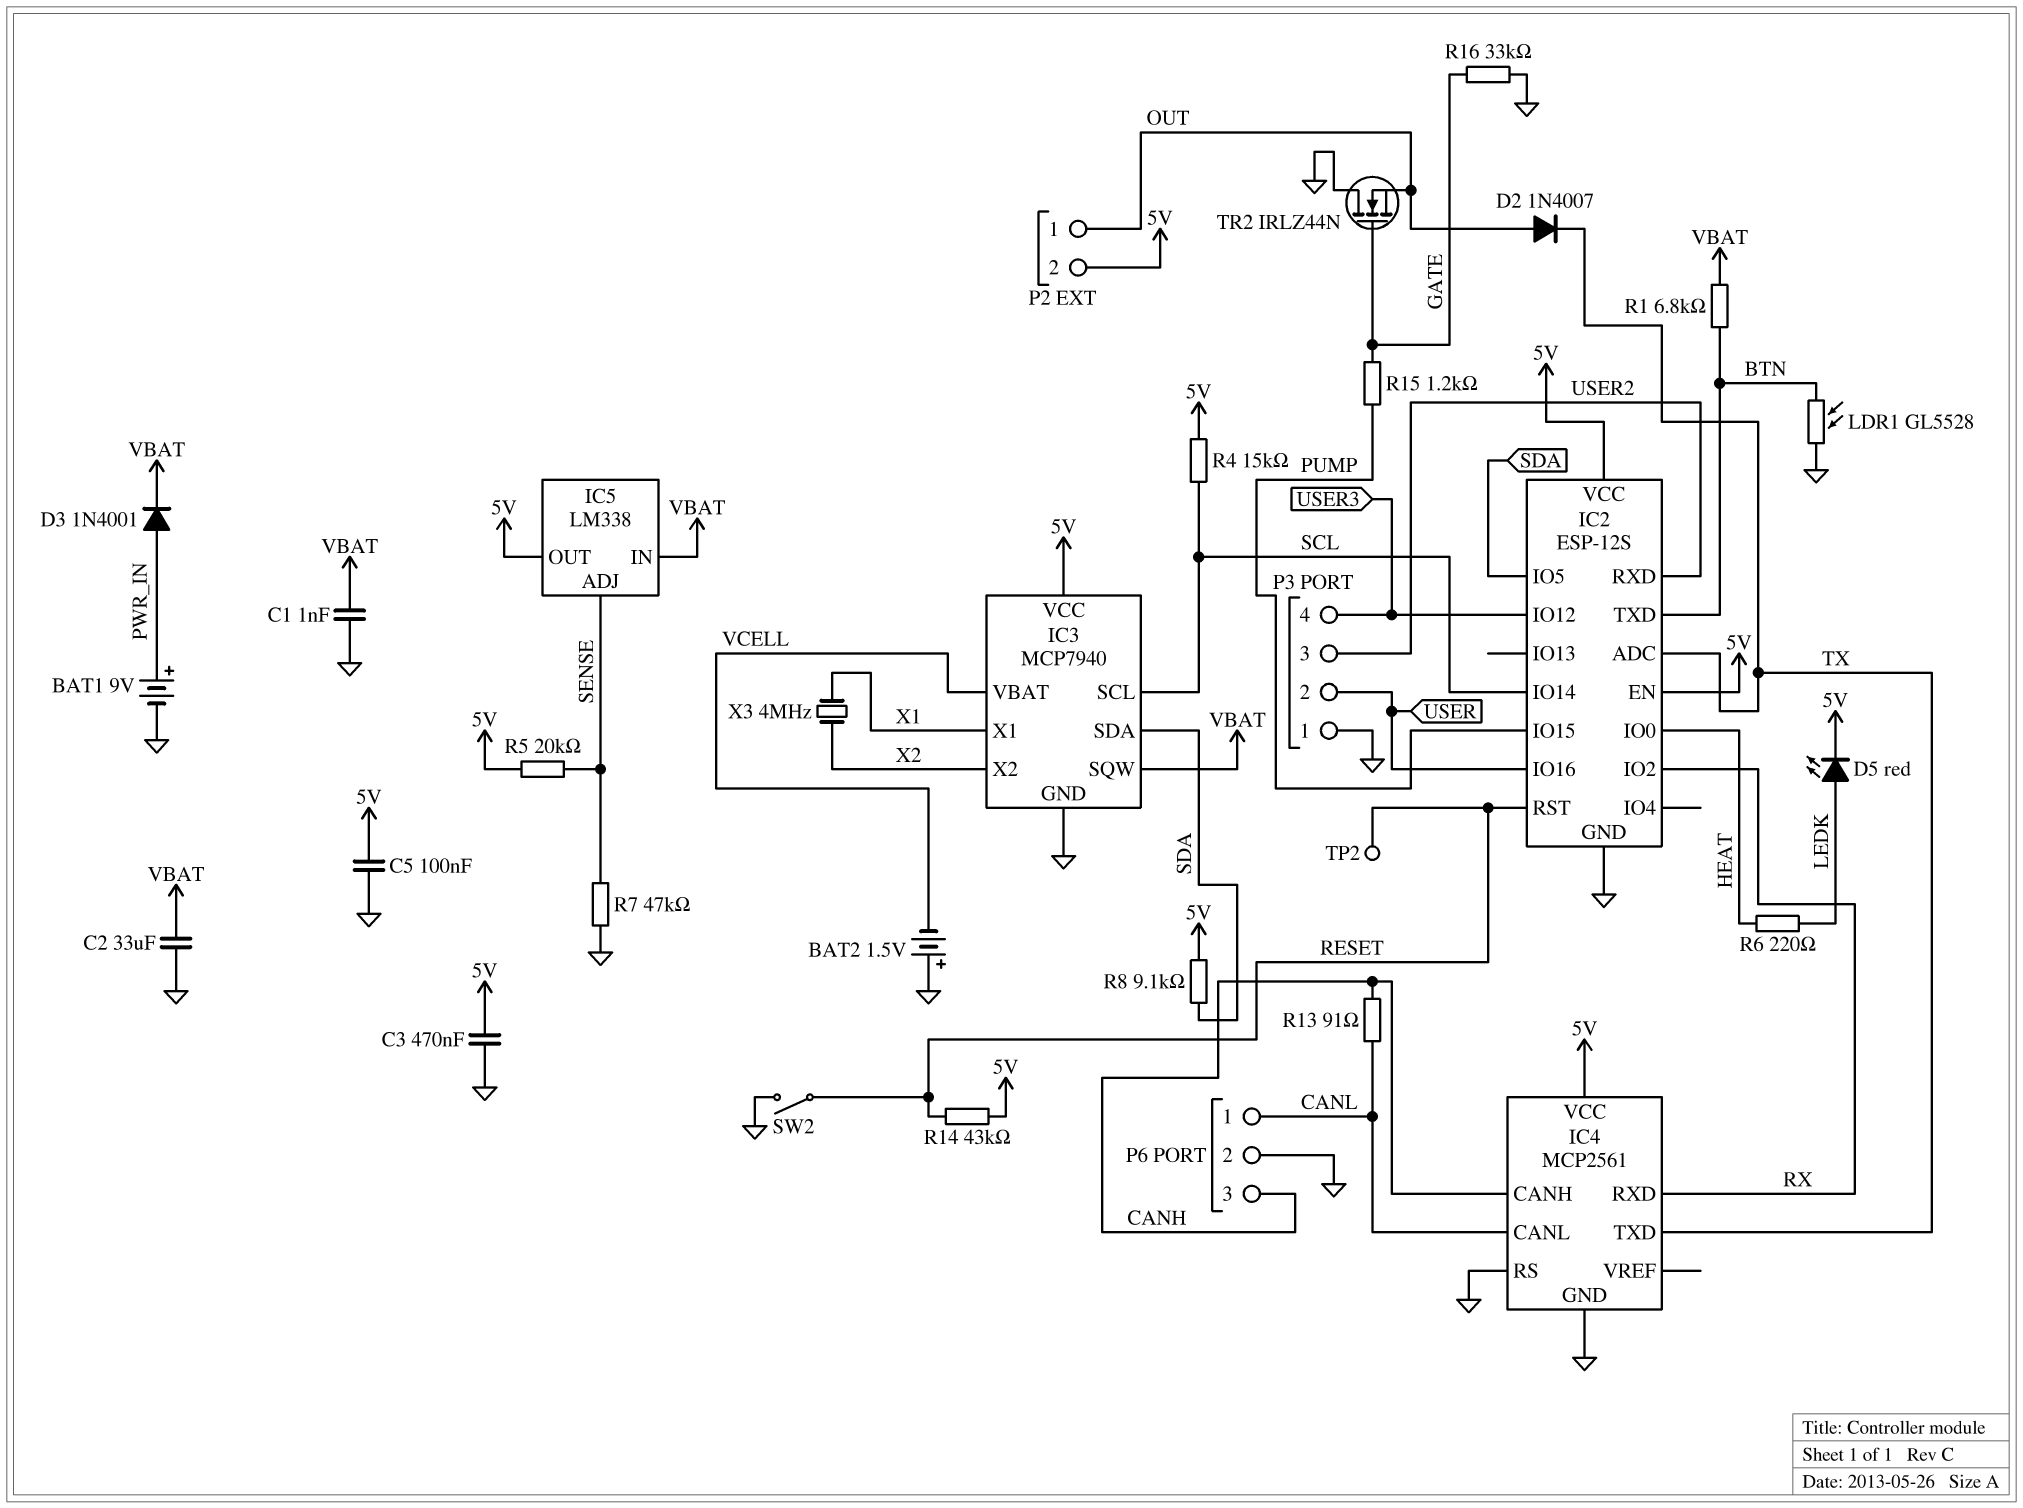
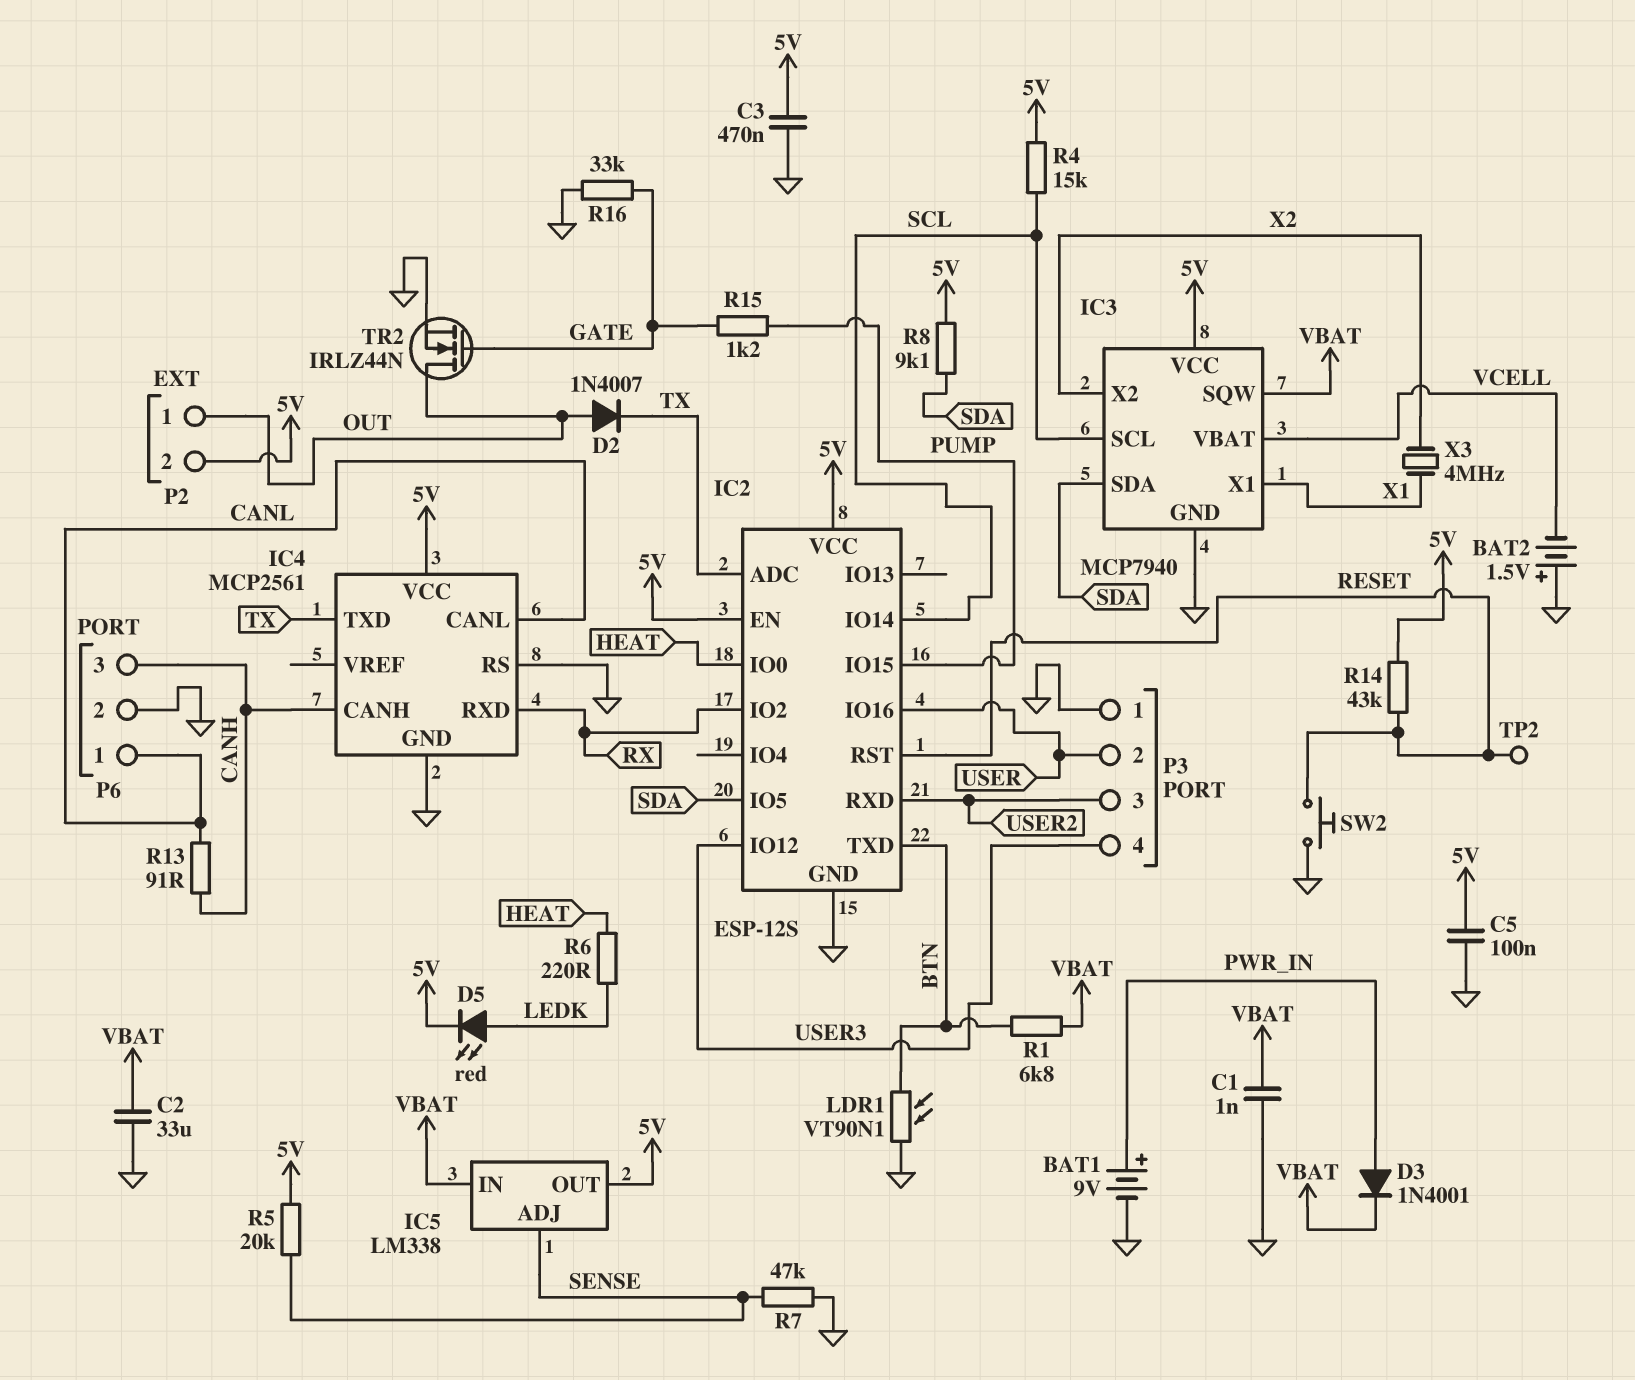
LDR1: GL5528 (BTN, GND) -> VT90N1 (BTN, GND)
SW2: switch (GND, RESET) -> button (GND, RESET)
TR2: NMOS IRLZ44N (G GATE, D GND, S OUT) -> NMOS IRLZ44N (G GATE, D OUT, S GND)

